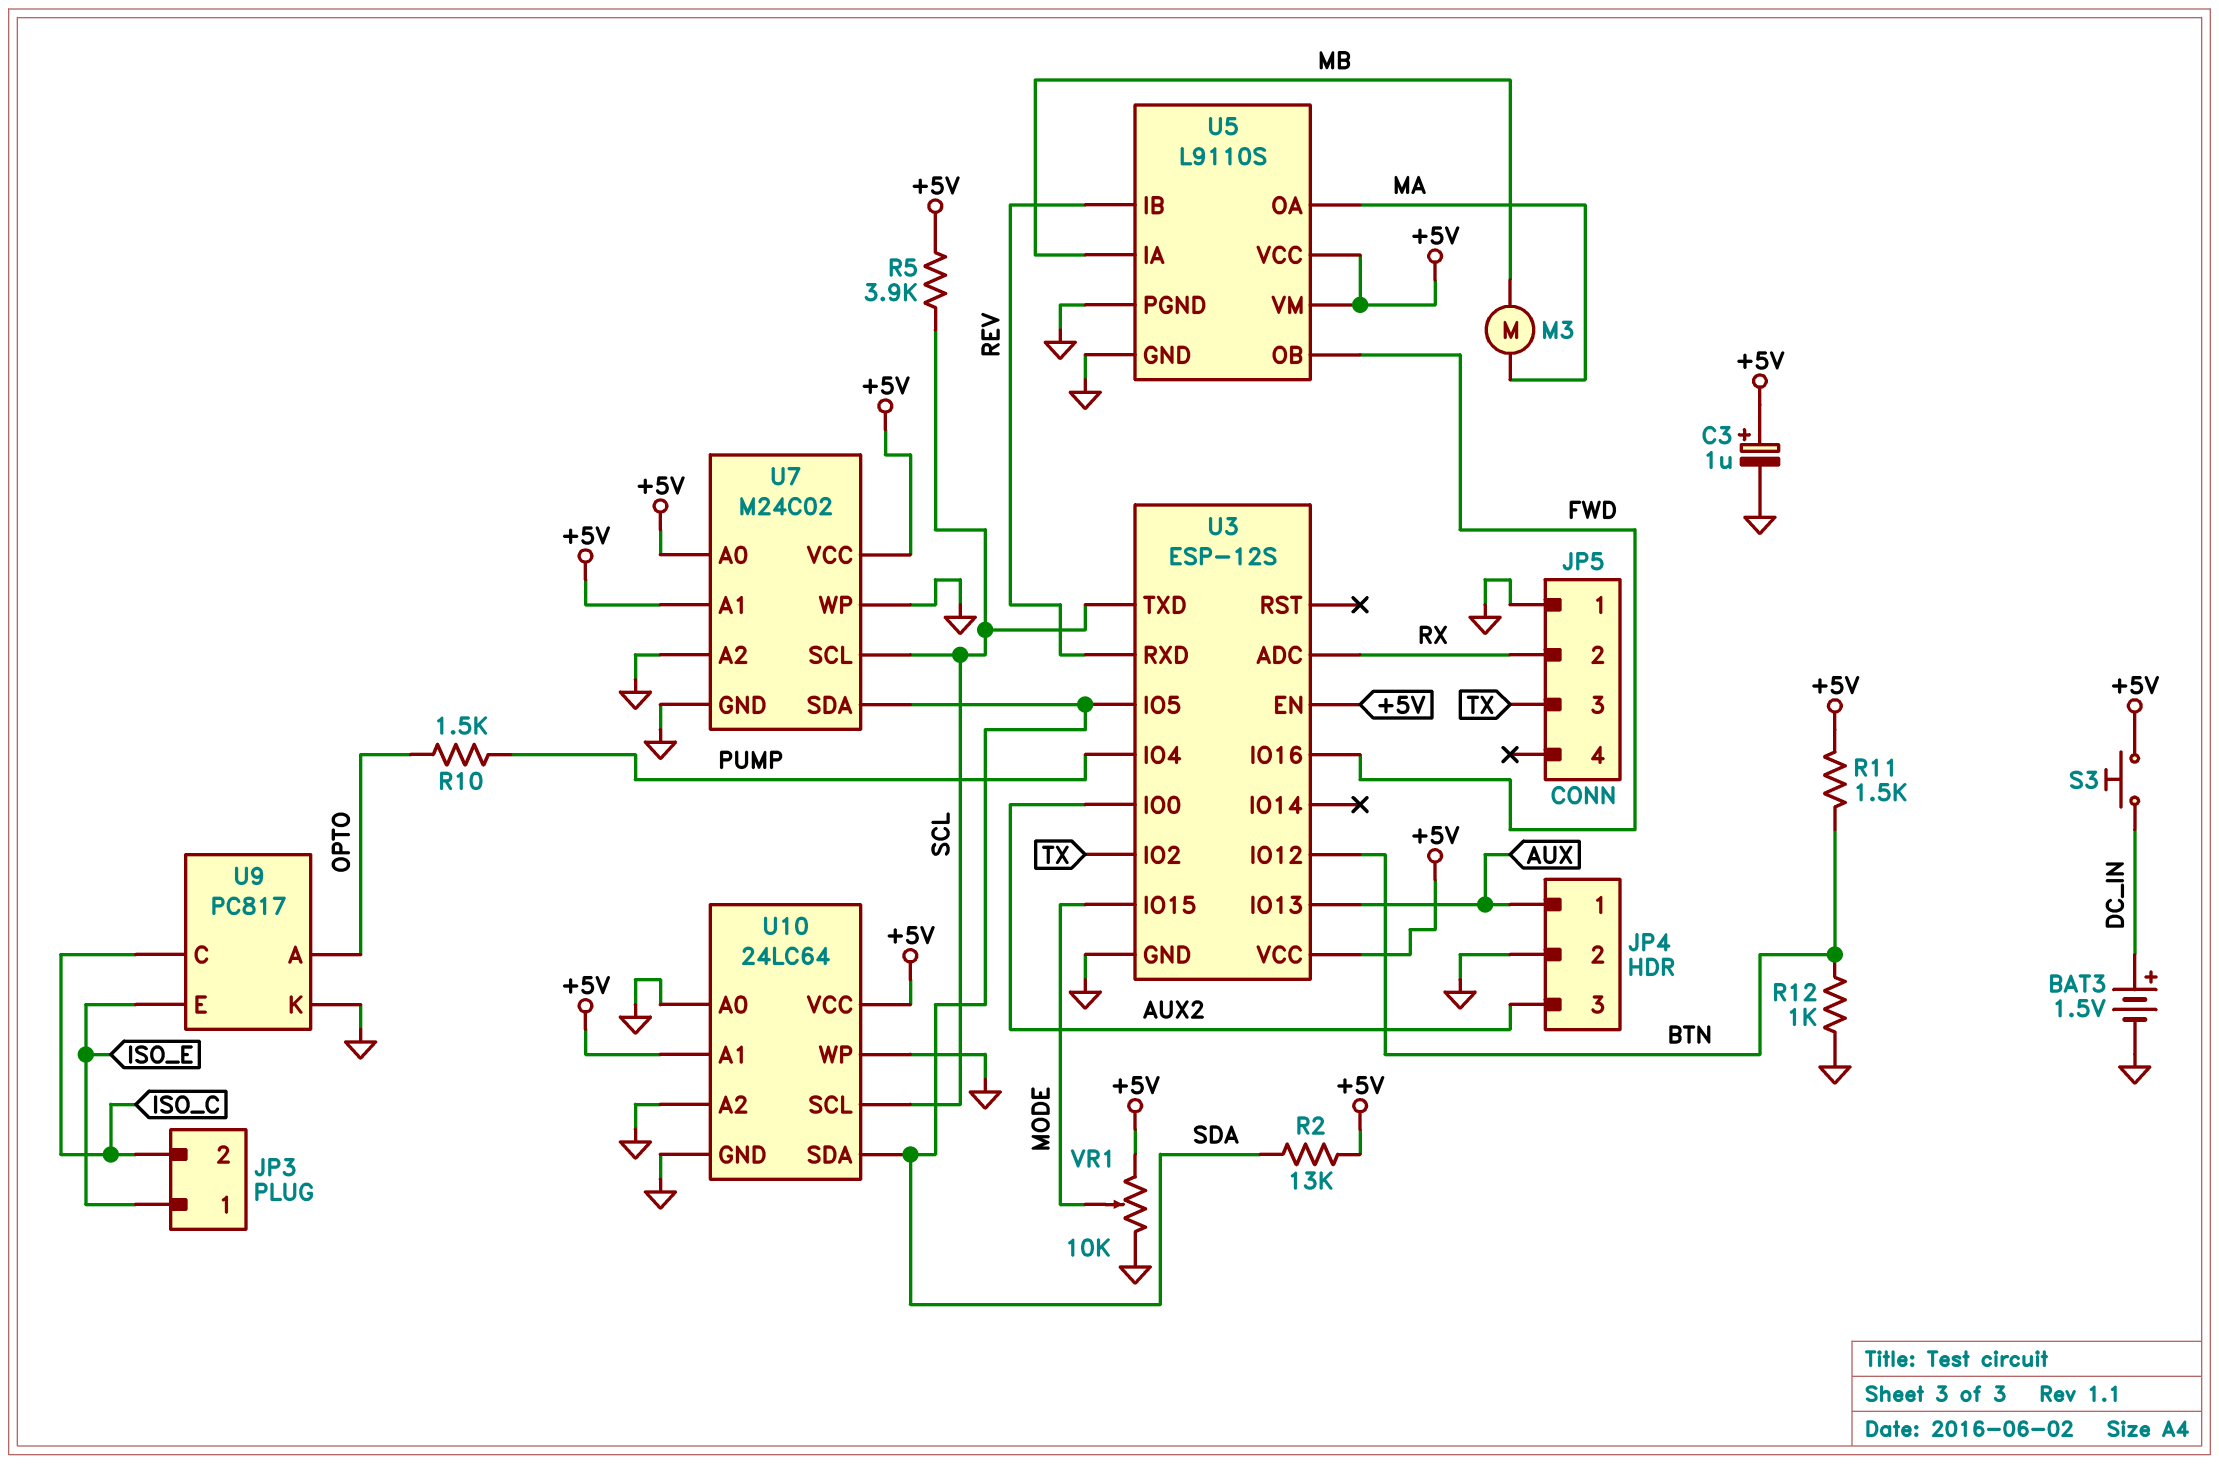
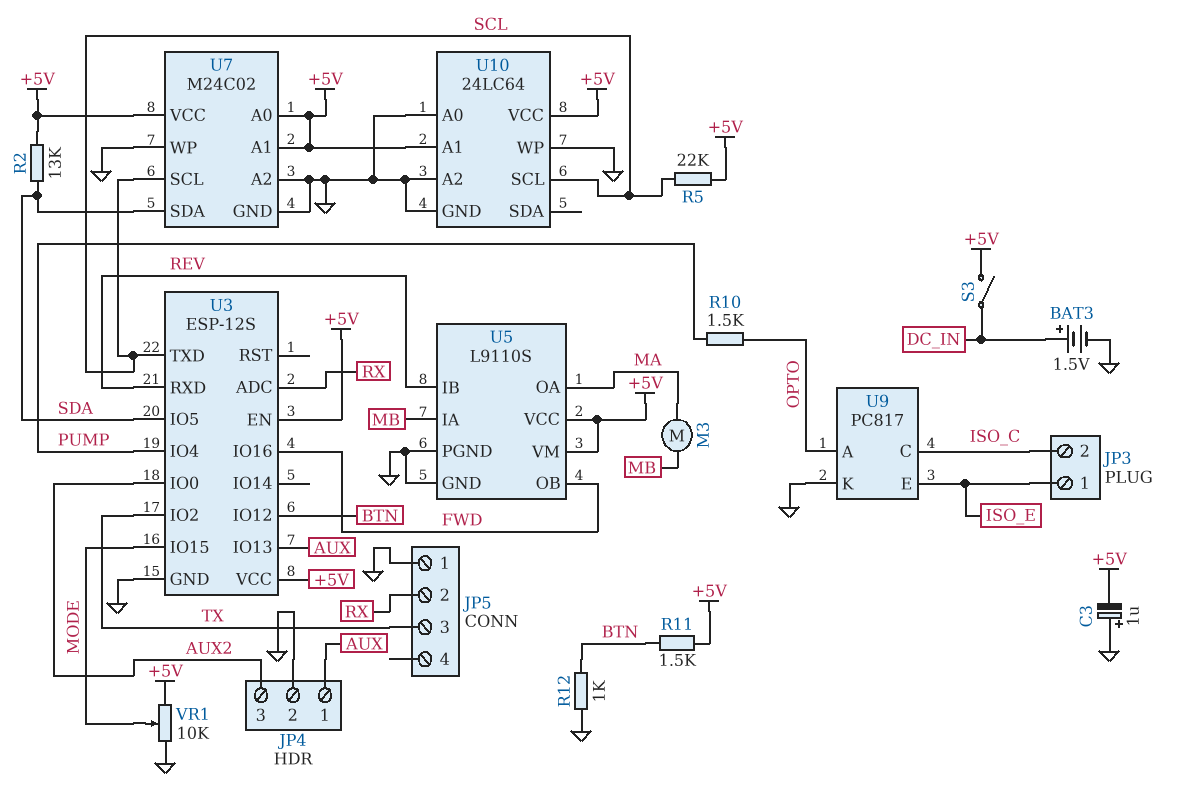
C3: 1uF (plus +5V, minus GND) -> 1uF (plus GND, minus +5V)
R5: 3.9k (+5V, SCL) -> 22k (+5V, SCL)
S3: button (+5V, DC_IN) -> switch (+5V, DC_IN)
U10 pin SDA: SDA -> none

